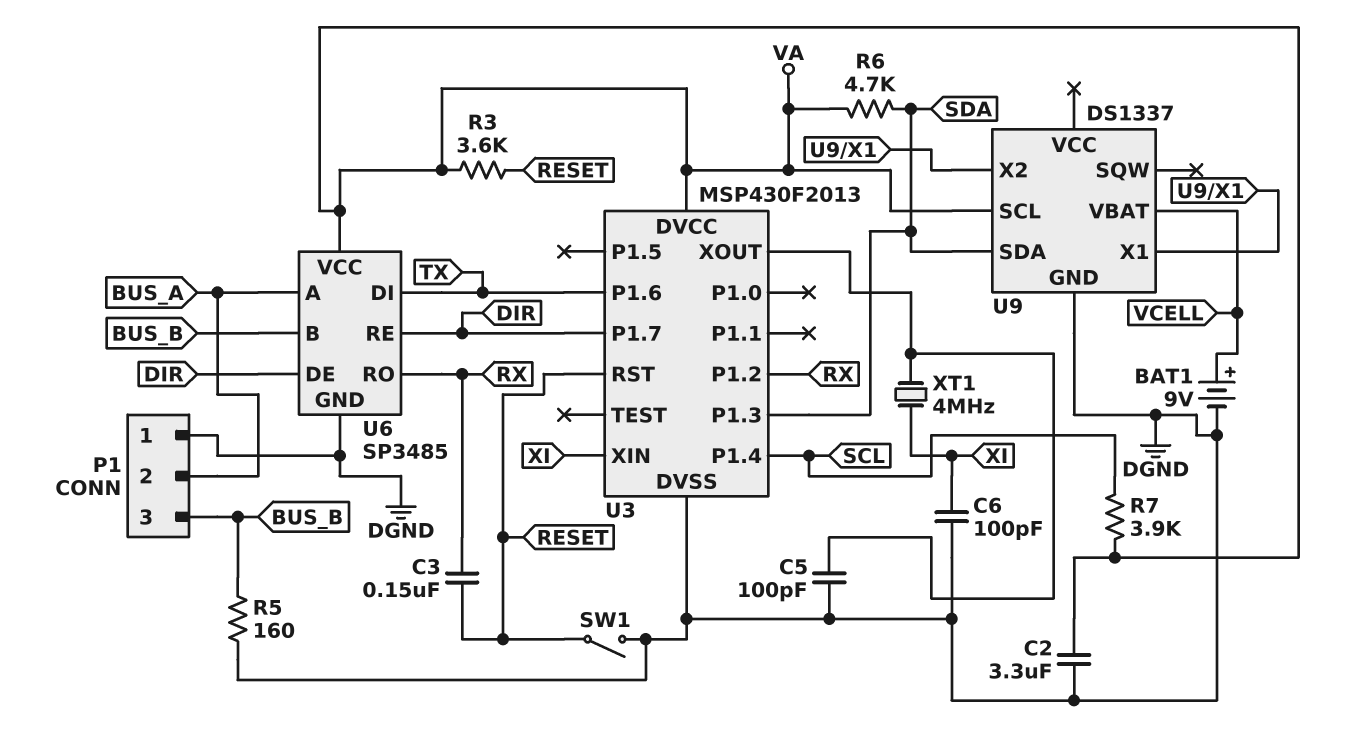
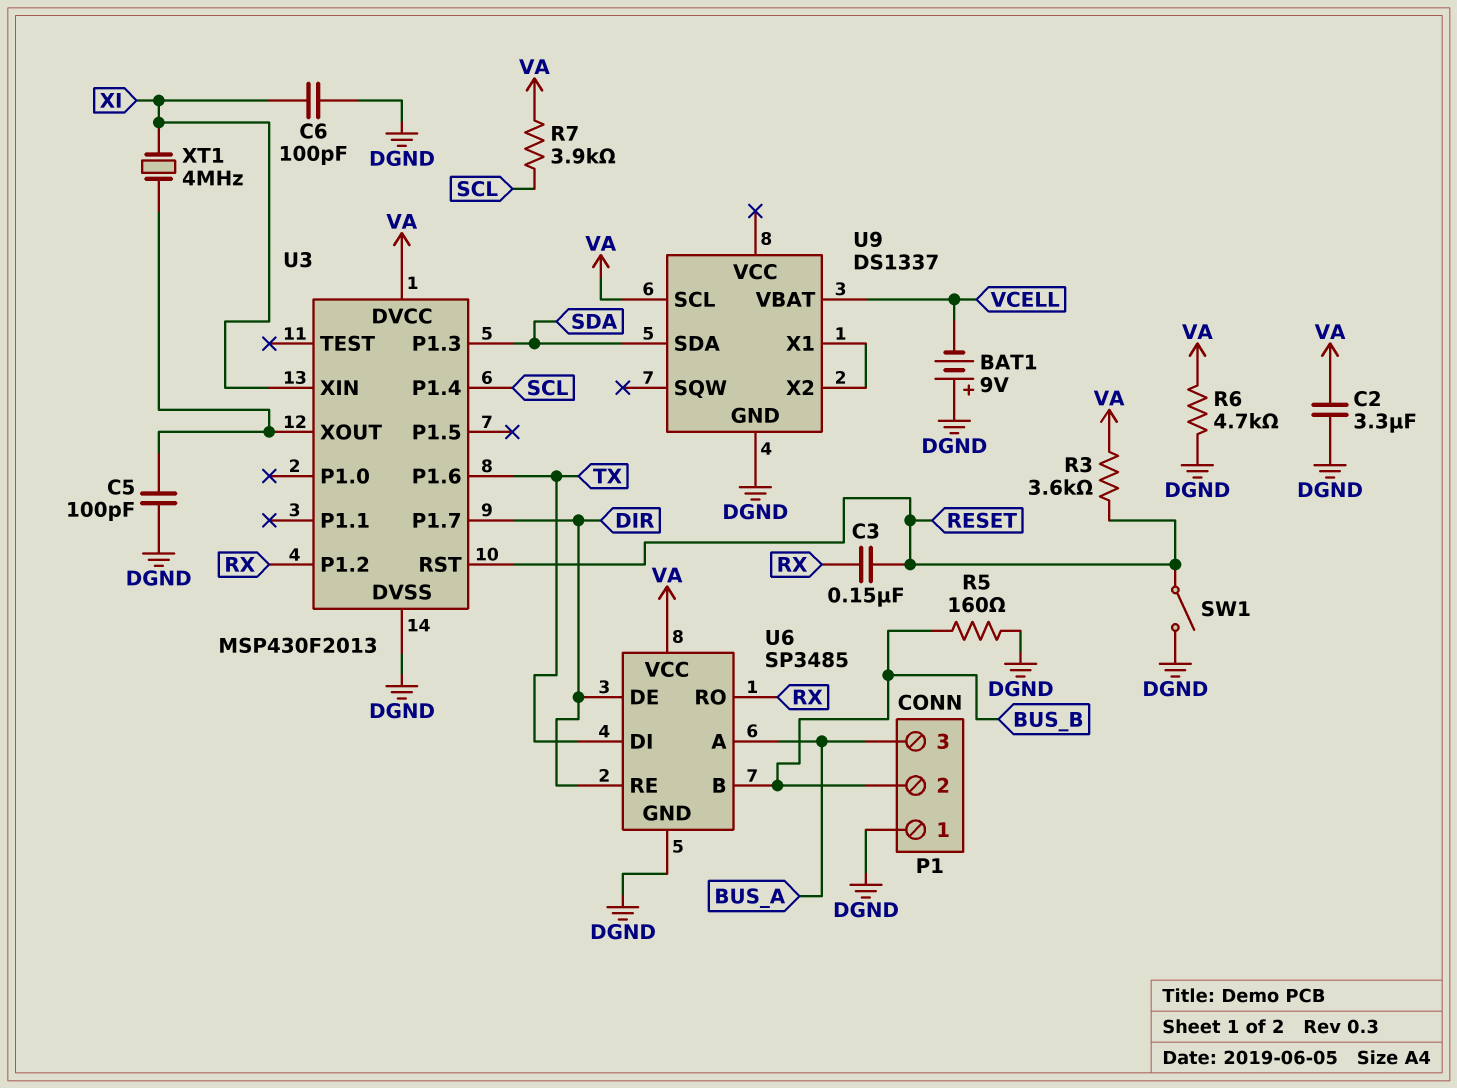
BAT1: 9V (plus VCELL, minus DGND) -> 9V (plus DGND, minus VCELL)
P1 pin 2: BUS_A -> BUS_B
P1 pin 3: BUS_B -> BUS_A
R6: 4.7k (SDA, VA) -> 4.7k (DGND, VA)

